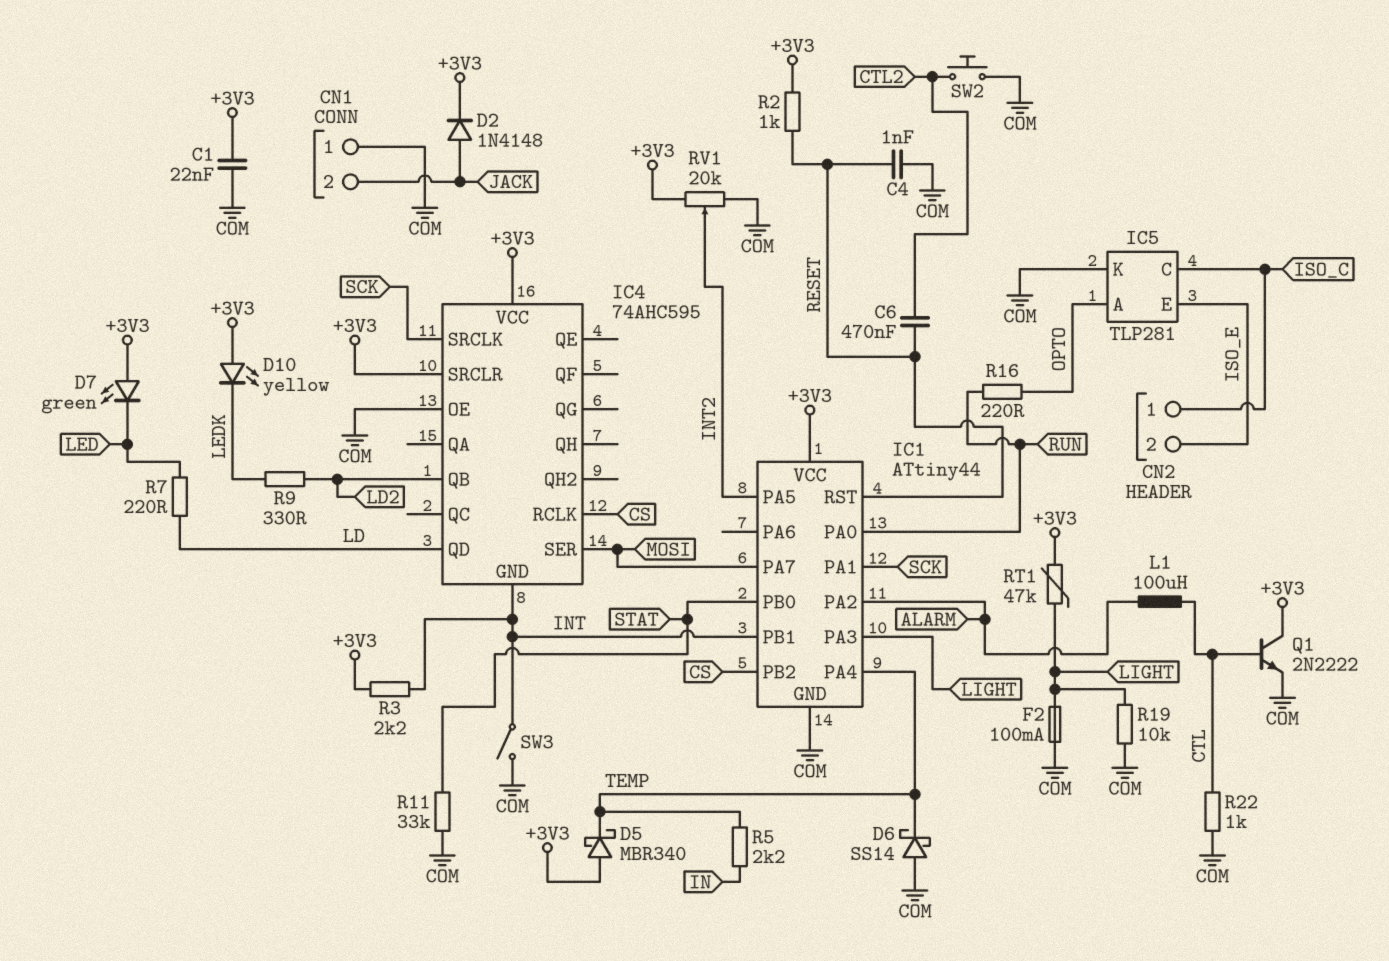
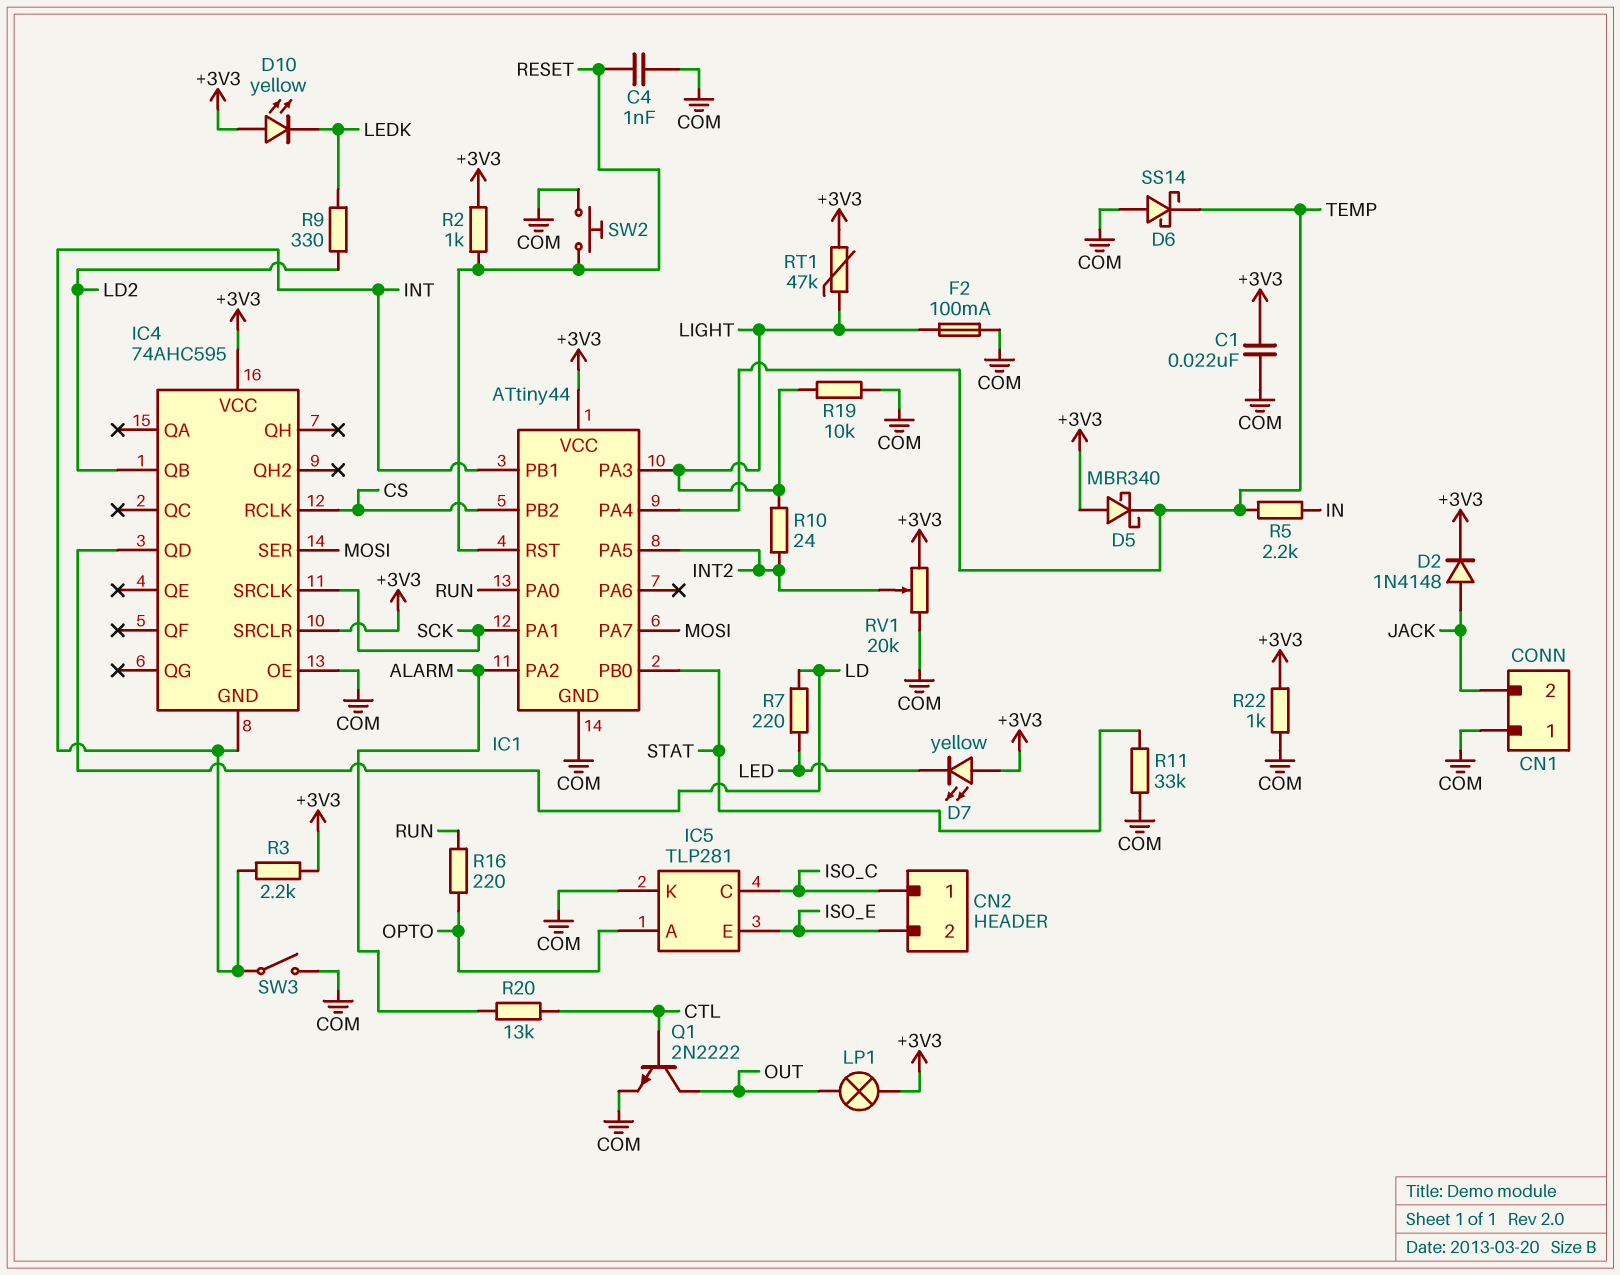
C6: 470nF (CTL2, RESET) -> none
D7: LED green (A +3V3, K LED) -> LED yellow (A +3V3, K LED)
L1: 100uH (ALARM, CTL) -> none
LP1: none -> lamp (+3V3, OUT)
Q1: NPN 2N2222 (B CTL, C +3V3, E COM) -> NPN 2N2222 (B CTL, C OUT, E COM)
R10: none -> 24 (INT2, LIGHT)
R20: none -> 13k (ALARM, CTL)
R22: 1k (COM, CTL) -> 1k (+3V3, COM)
SW2: button (COM, CTL2) -> button (COM, RESET)

